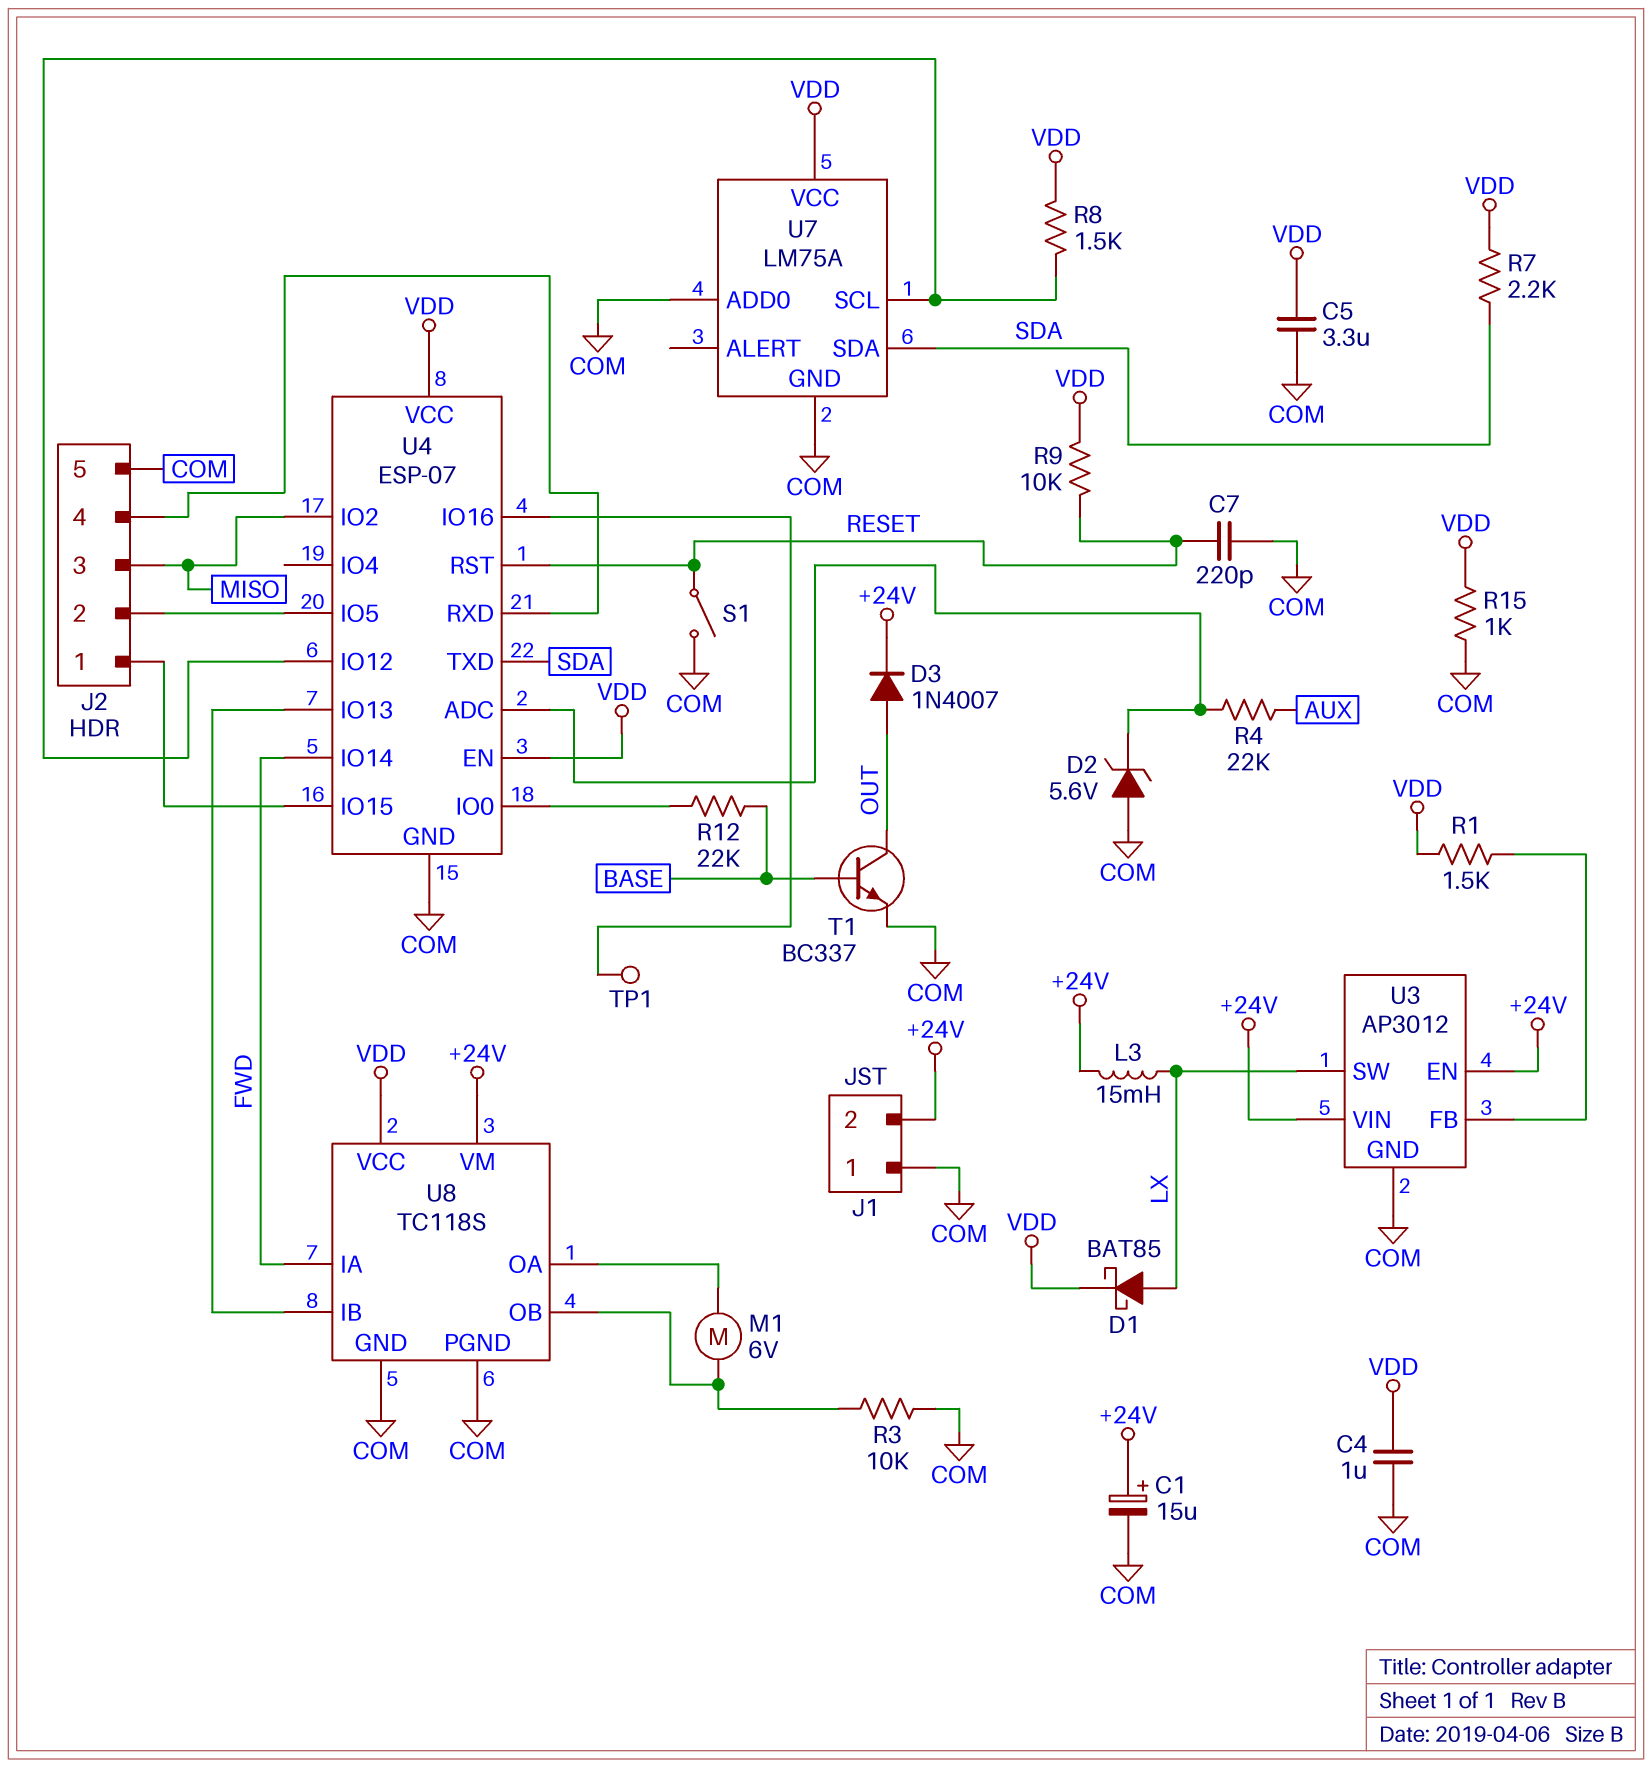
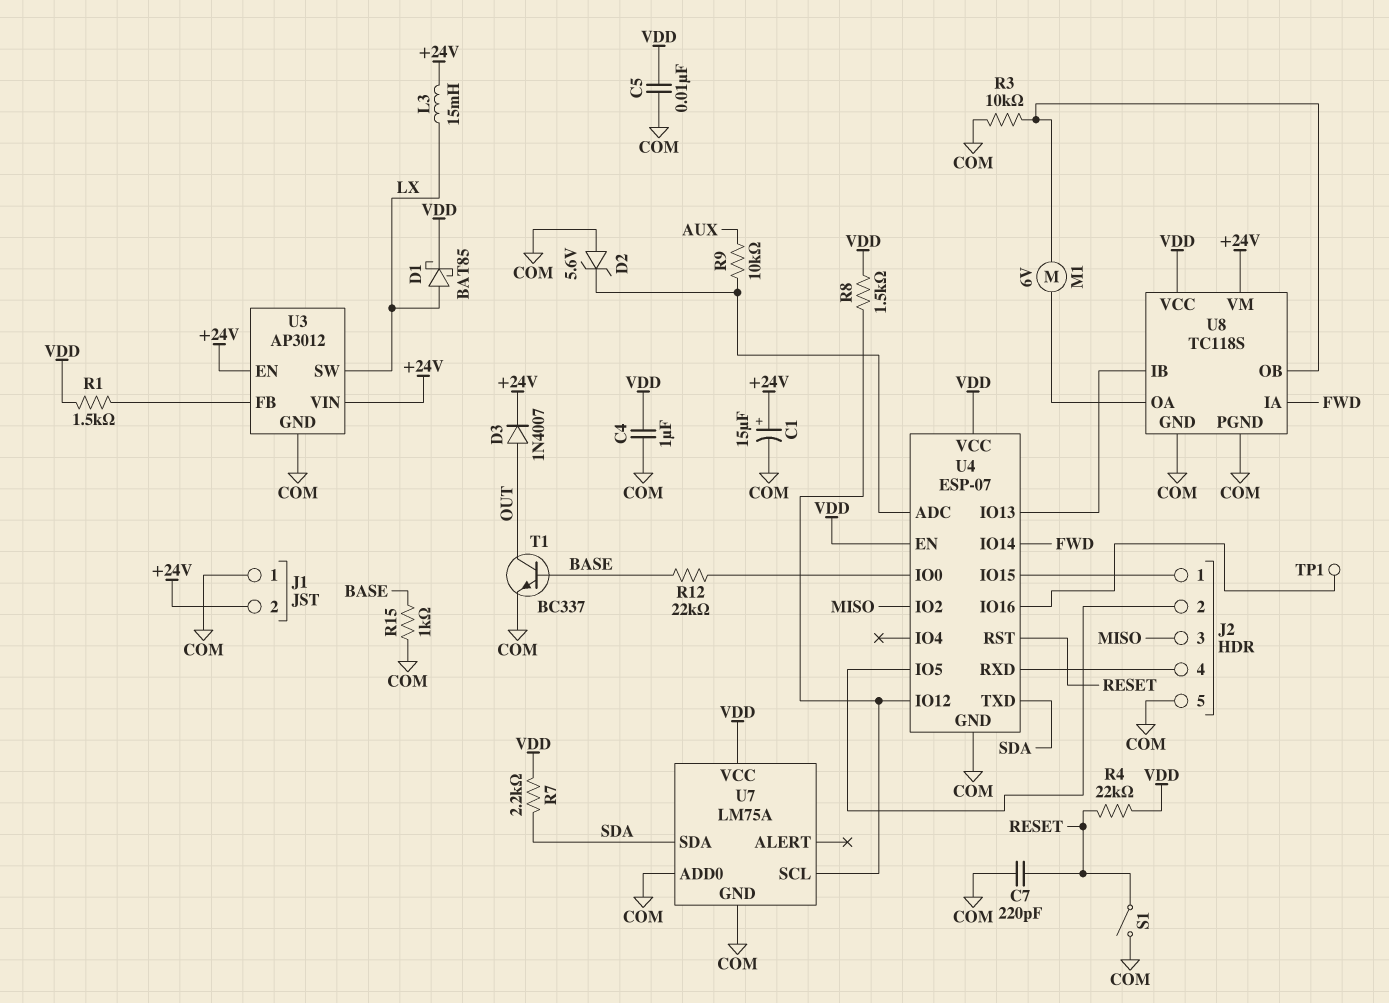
C5: 3.3uF (COM, VDD) -> 10nF (COM, VDD)
R4: 22k (AUX, U4/ADC) -> 22k (RESET, VDD)
R9: 10k (RESET, VDD) -> 10k (AUX, U4/ADC)
R15: 1k (COM, VDD) -> 1k (BASE, COM)

